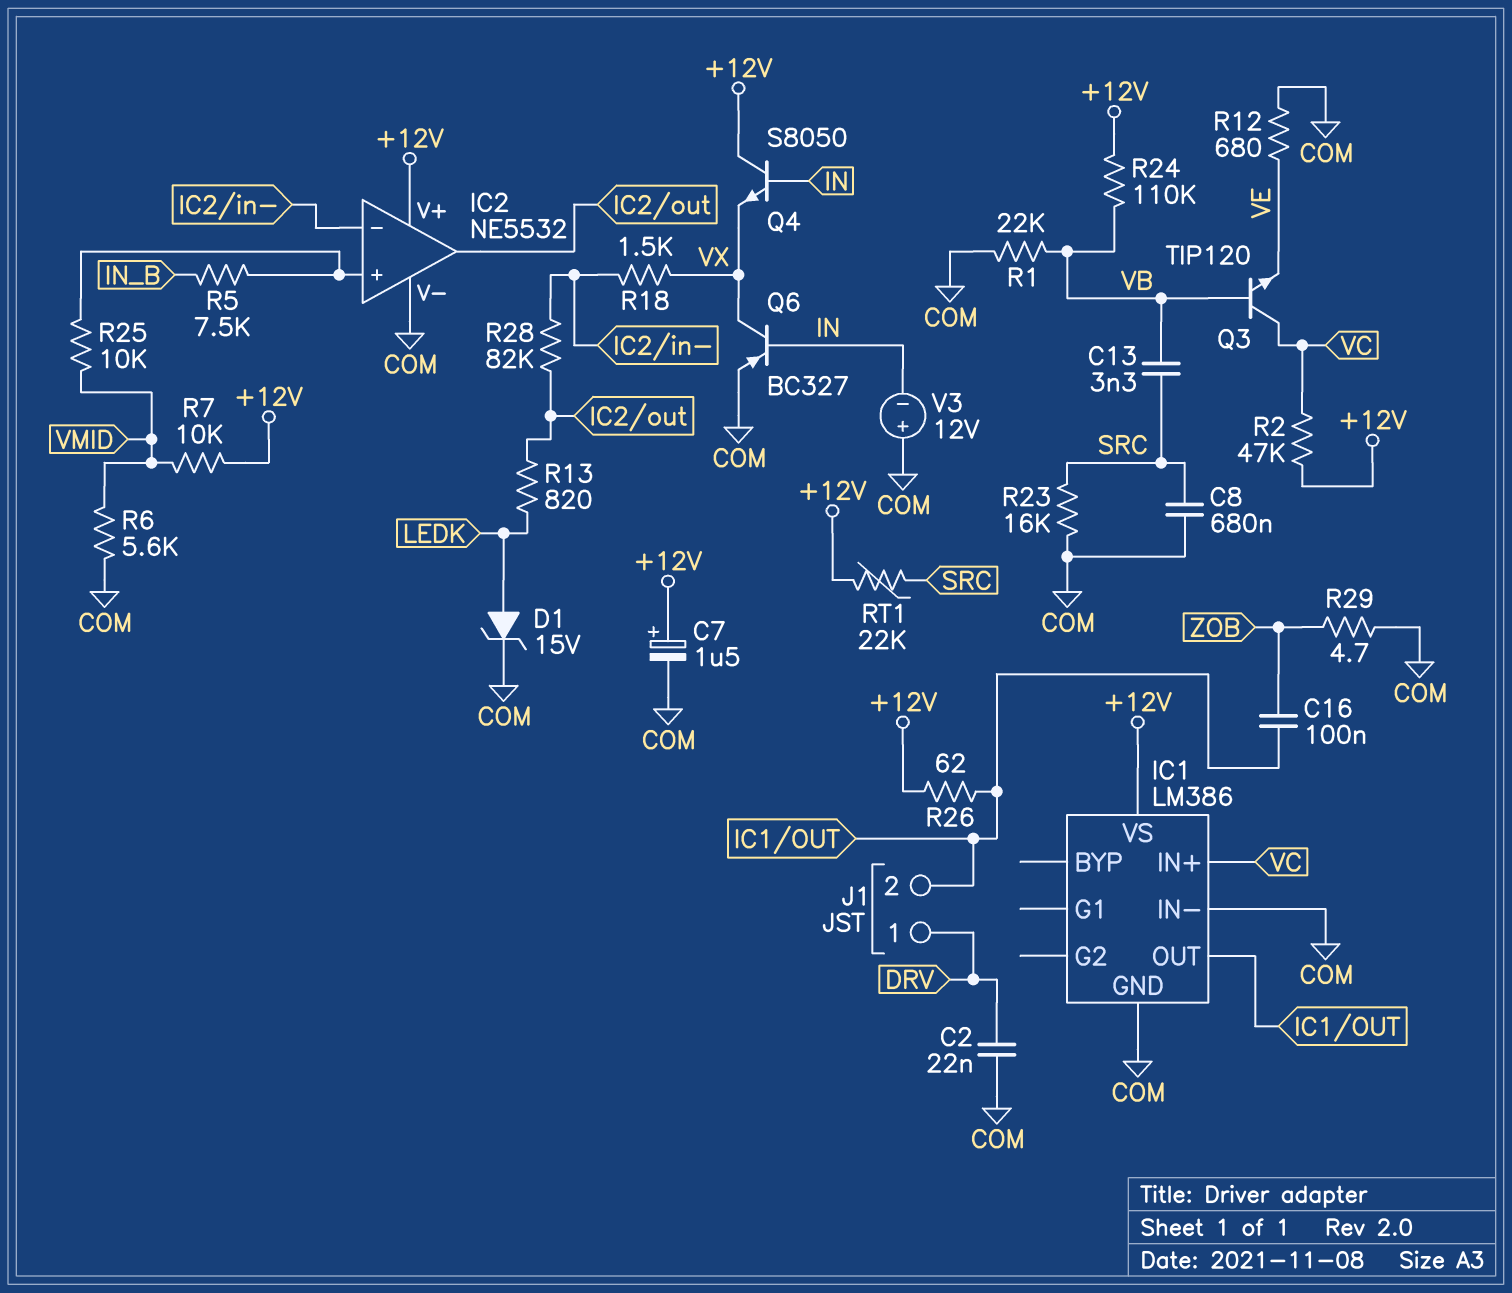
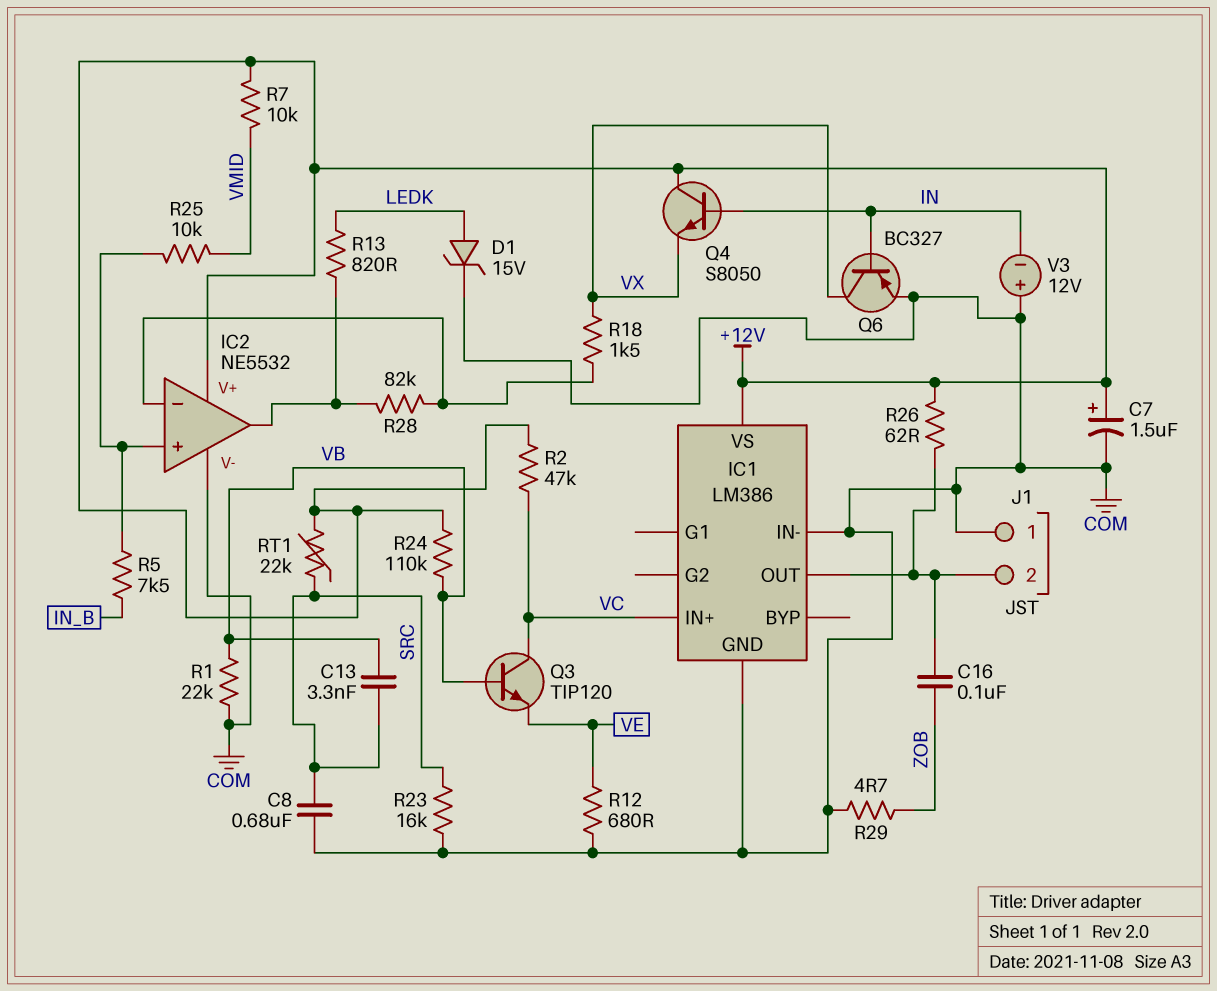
C2: 22nF (COM, DRV) -> none
J1 pin 1: DRV -> COM
R6: 5.6k (COM, VMID) -> none

